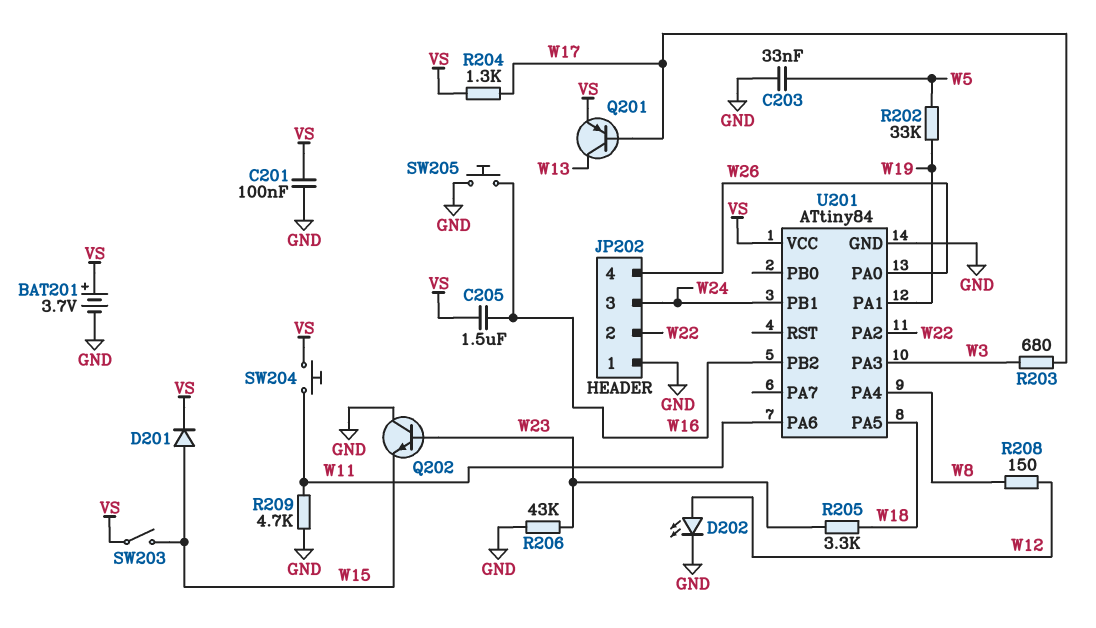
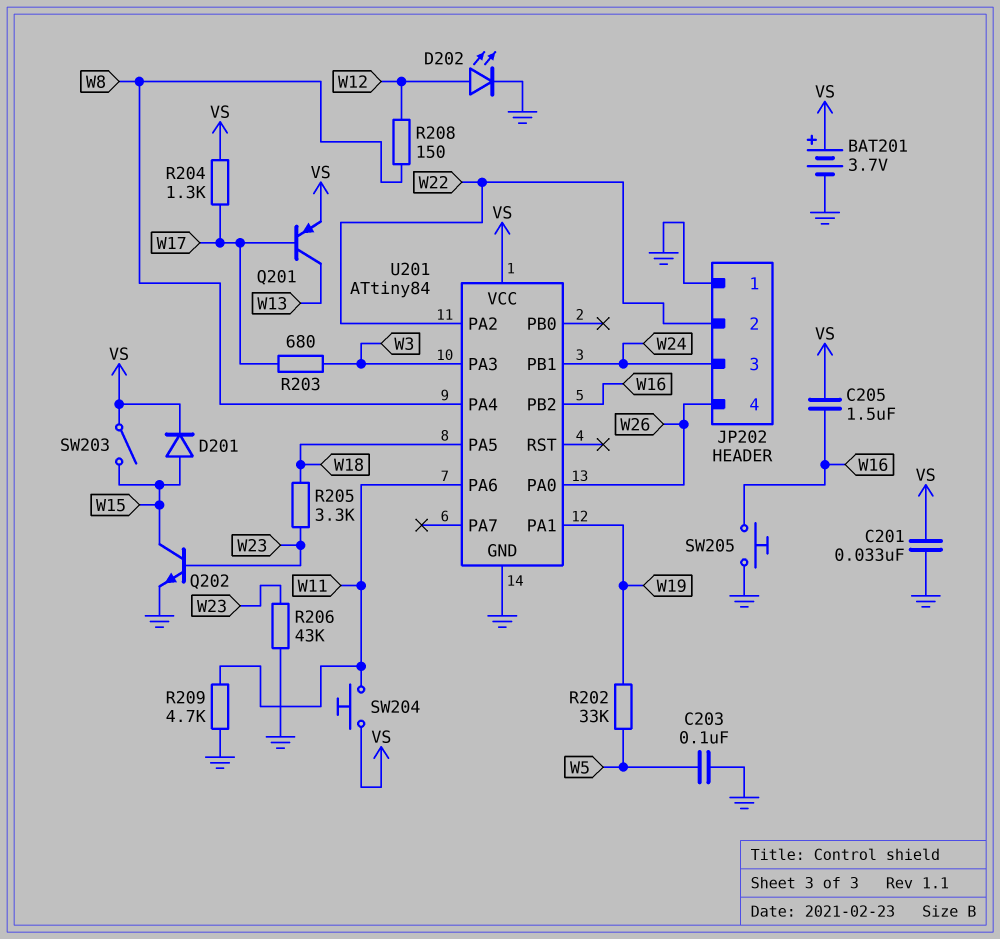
C201: 100nF (GND, VS) -> 33nF (GND, VS)
C203: 33nF (GND, W5) -> 100nF (GND, W5)
Q202: NPN (B W23, C GND, E W15) -> NPN (B W23, C W15, E GND)

